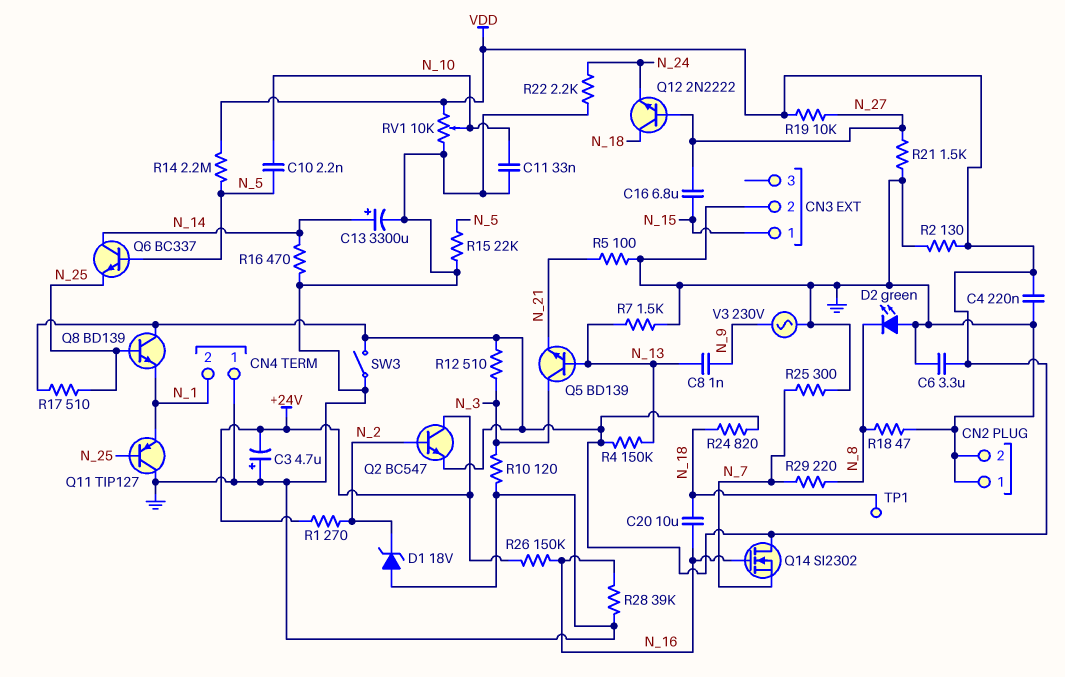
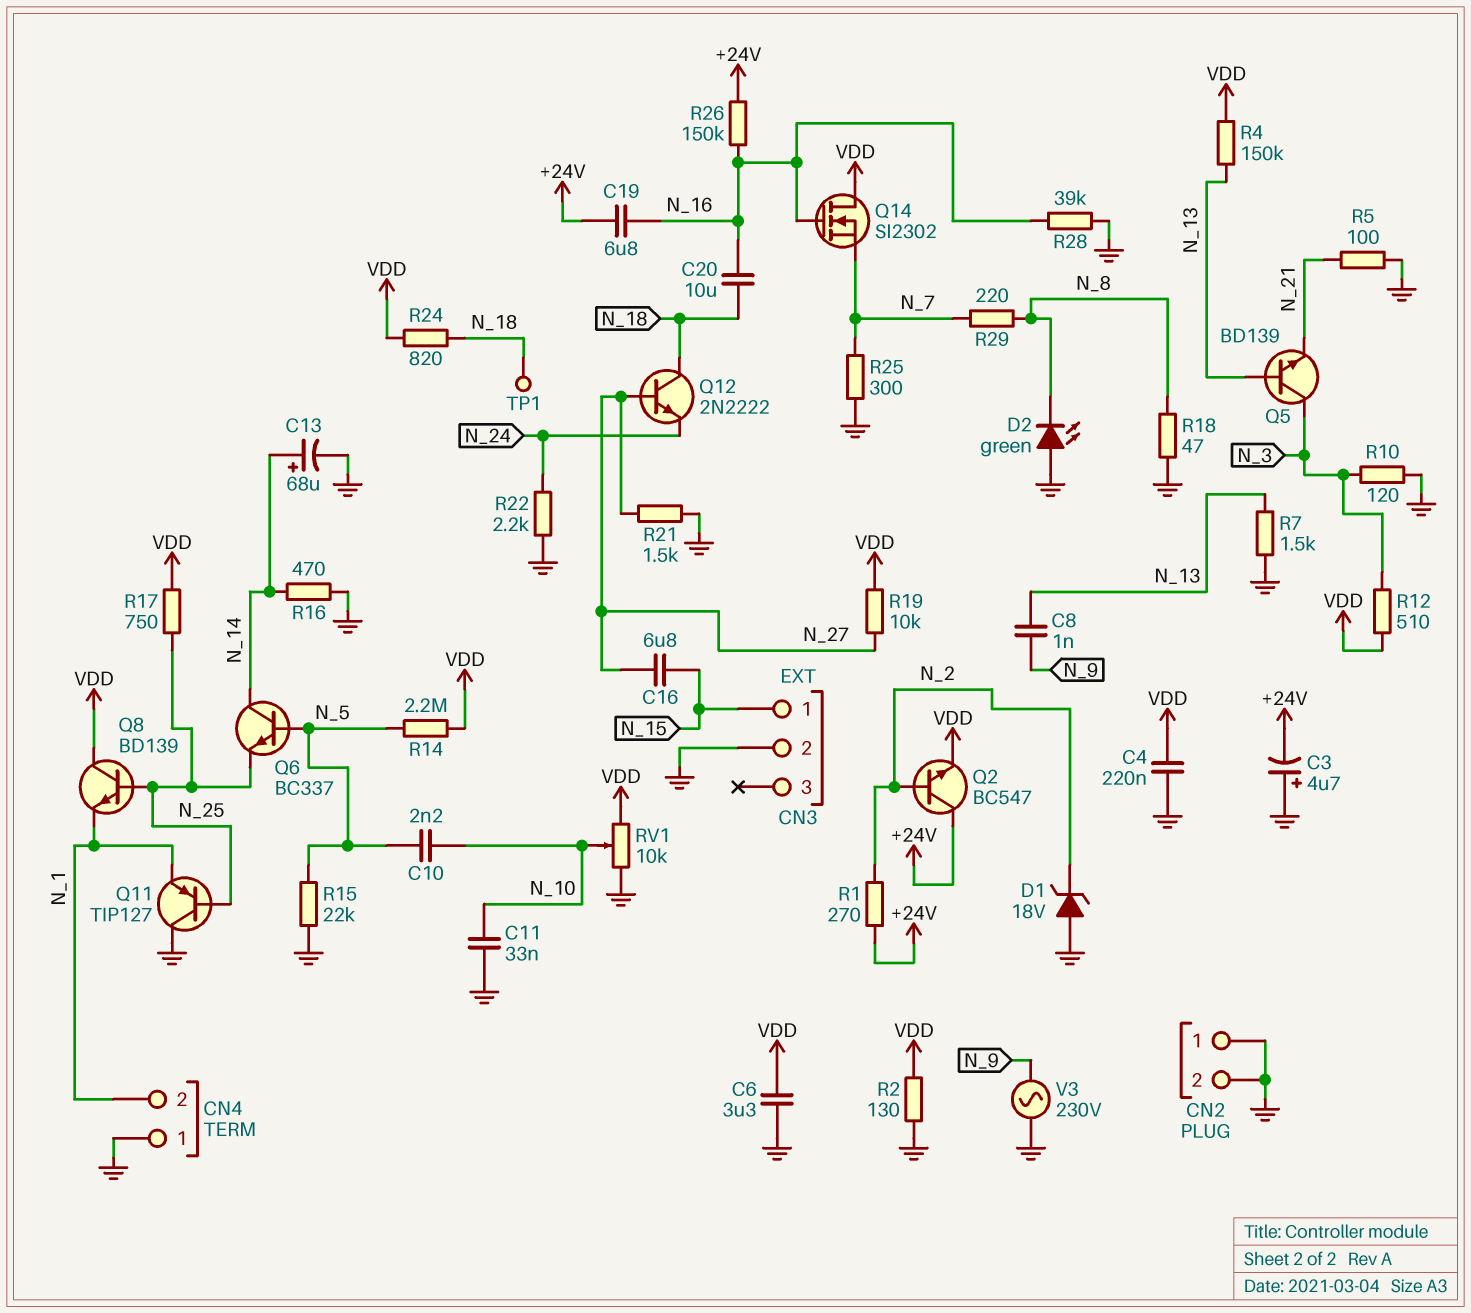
C13: 3300uF (plus N_14, minus GND) -> 68uF (plus N_14, minus GND)
C19: none -> 6.8uF (+24V, N_16)
R17: 510 (N_25, VDD) -> 750 (N_25, VDD)
SW3: switch (GND, VDD) -> none

